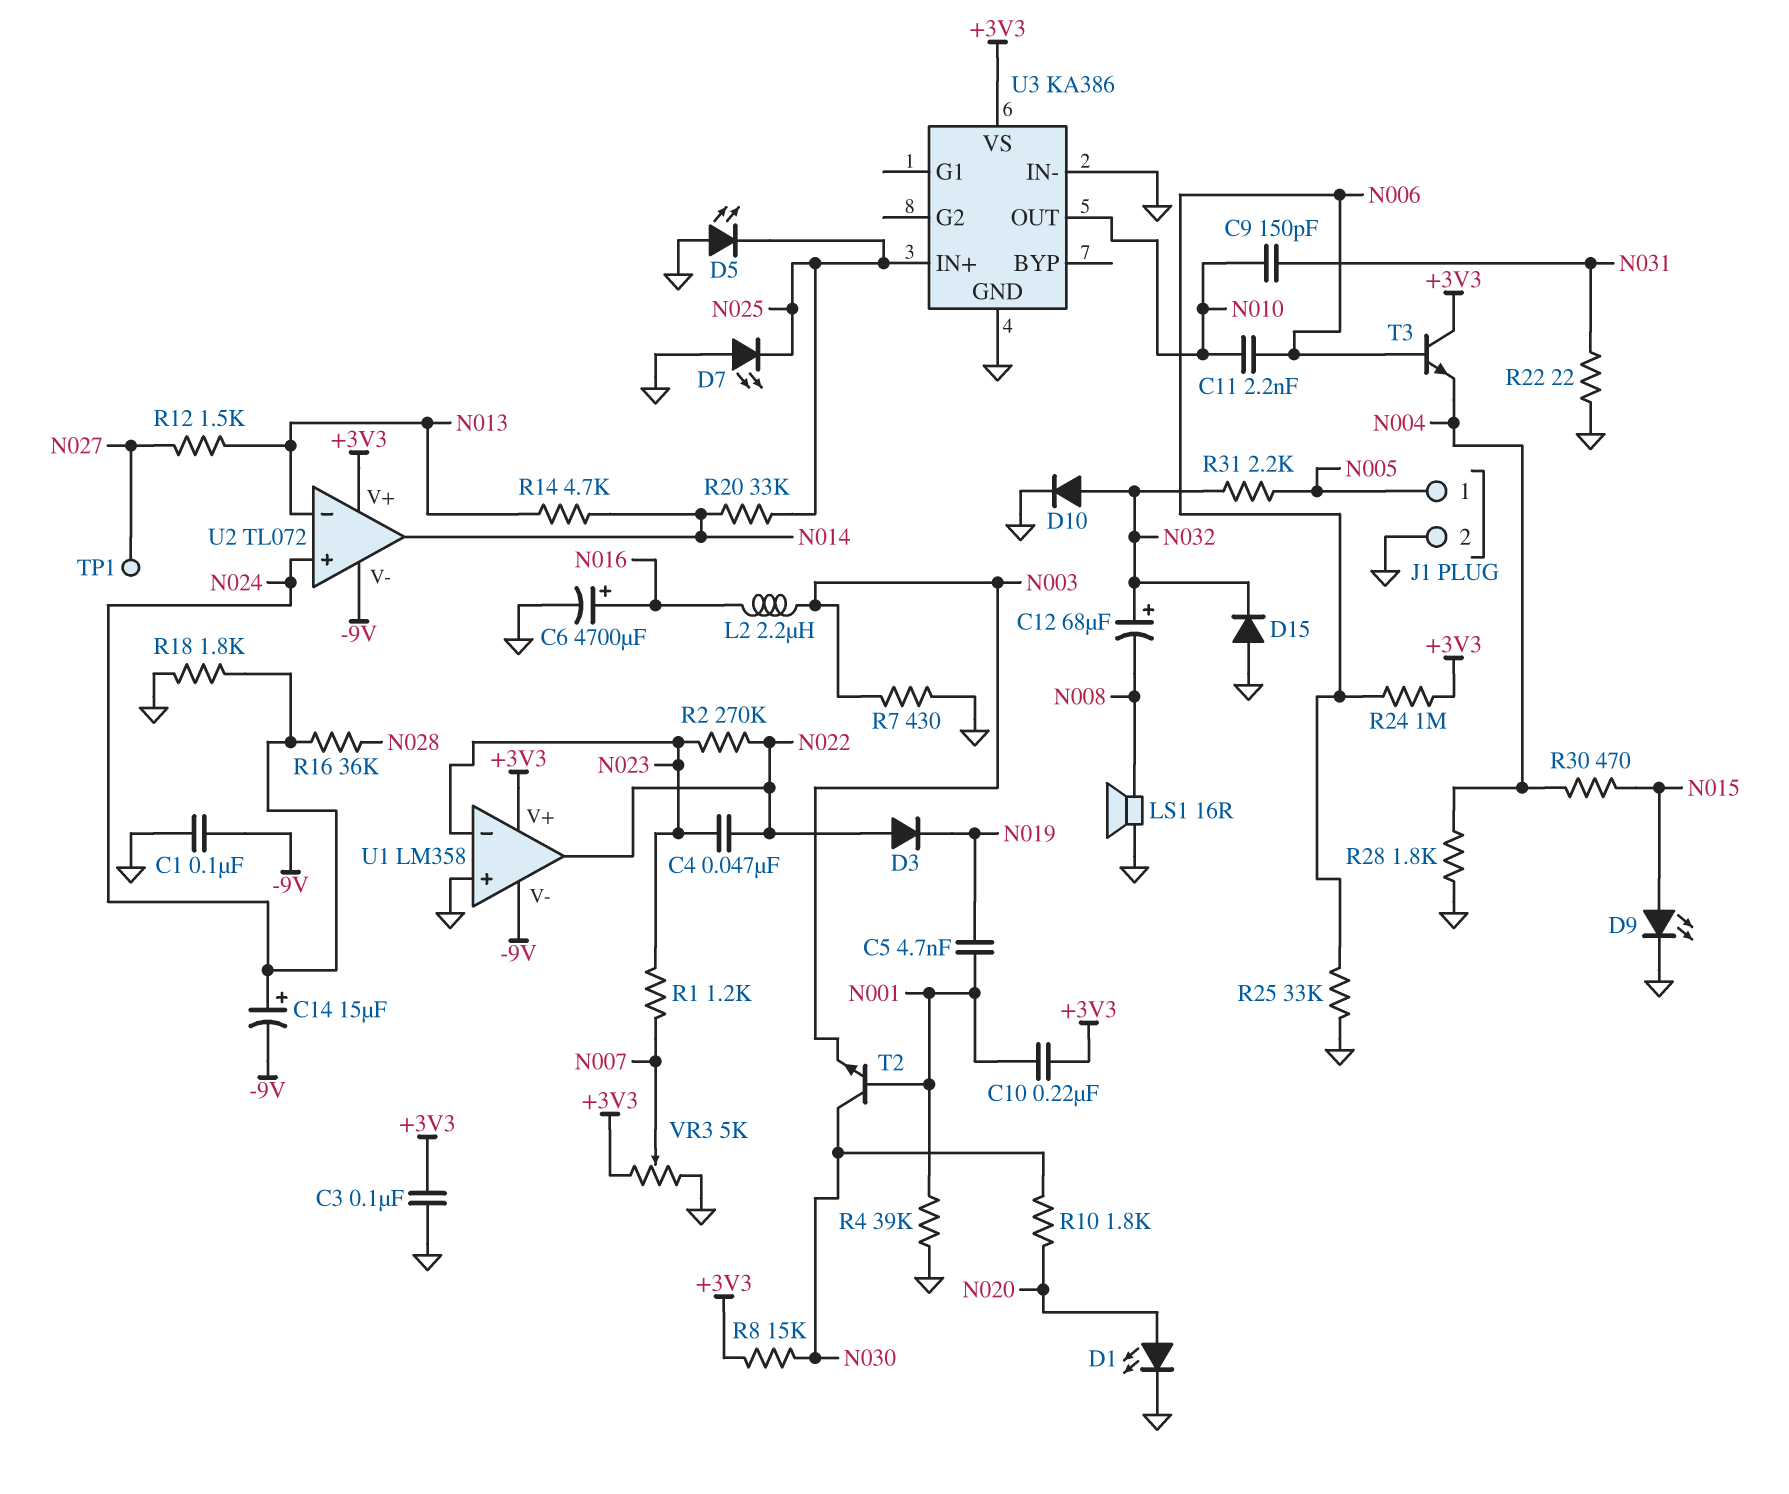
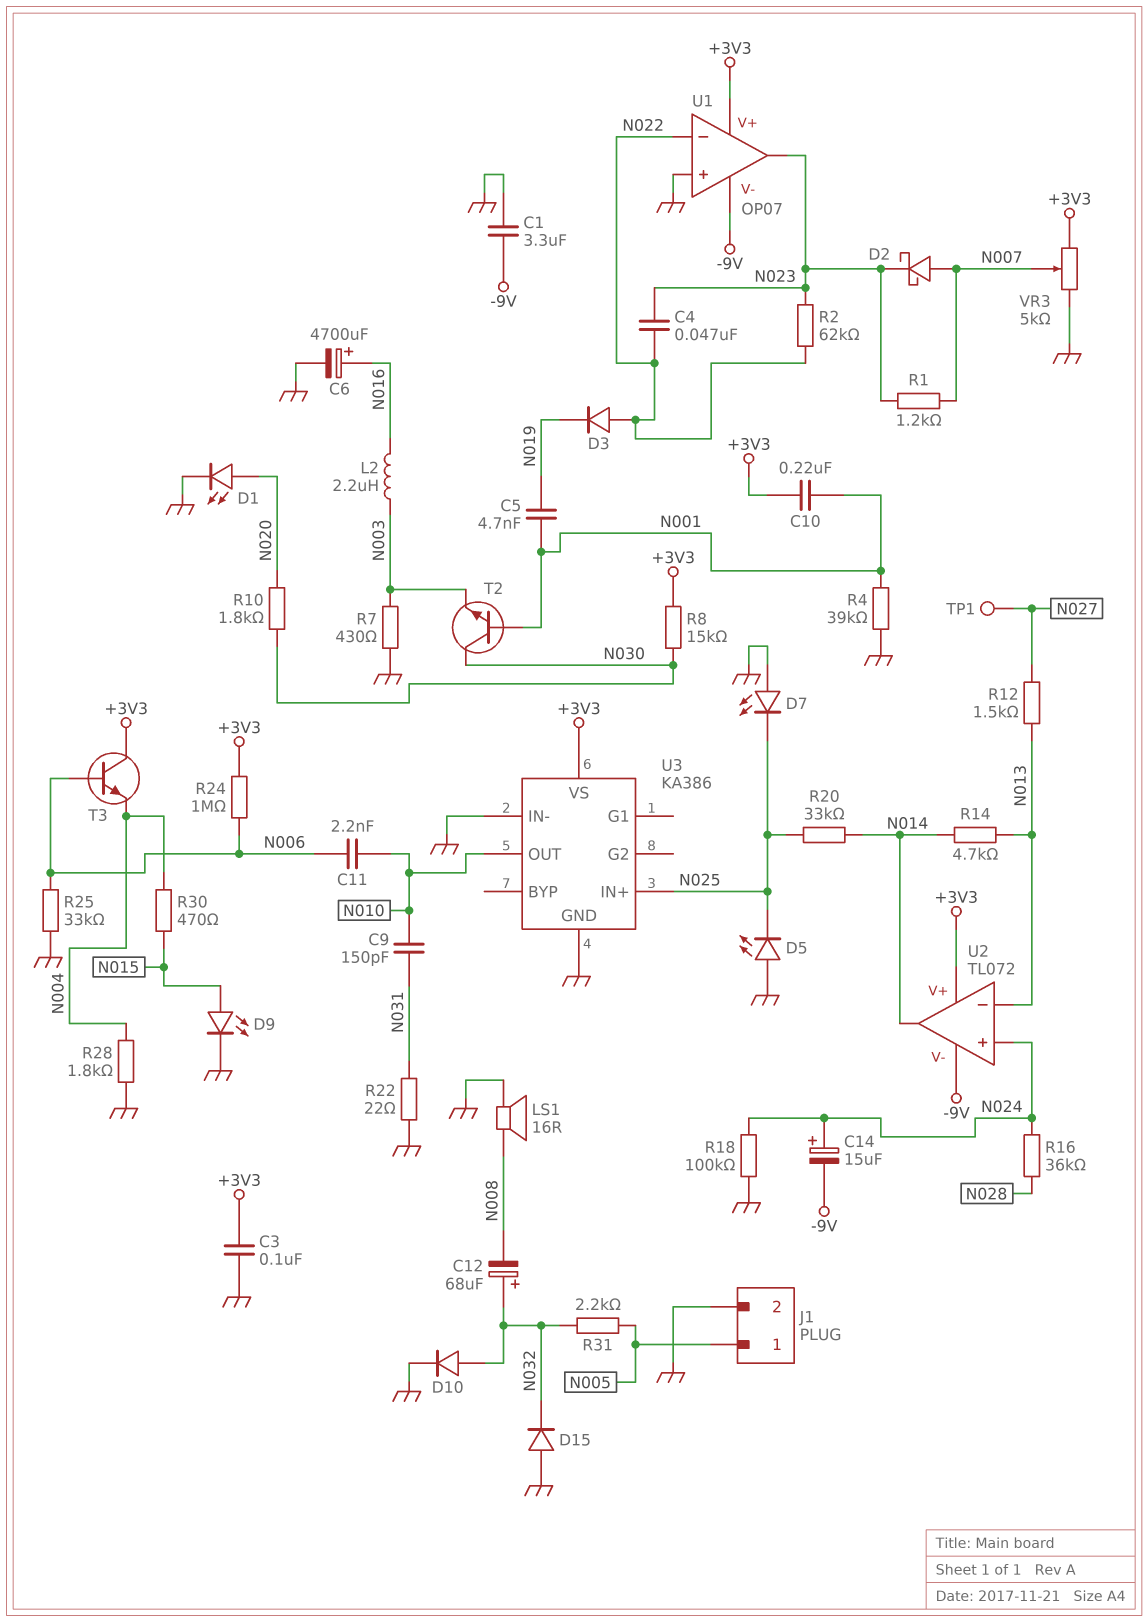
C1: 100nF (-9V, GND) -> 3.3uF (-9V, GND)
D2: none -> schottky (A N007, K N023)
R2: 270k (N022, N023) -> 62k (N022, N023)
R18: 1.8k (GND, N024) -> 100k (GND, N024)
U1: LM358 -> OP07
U1 pin in-: N023 -> N022
U1 pin out: N022 -> N023

